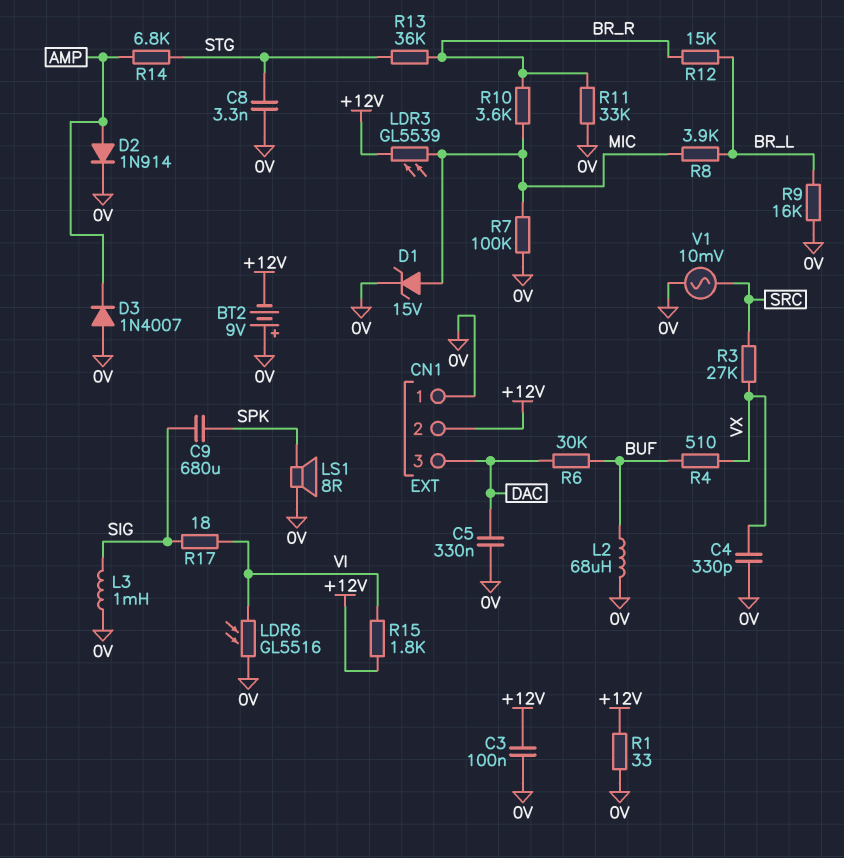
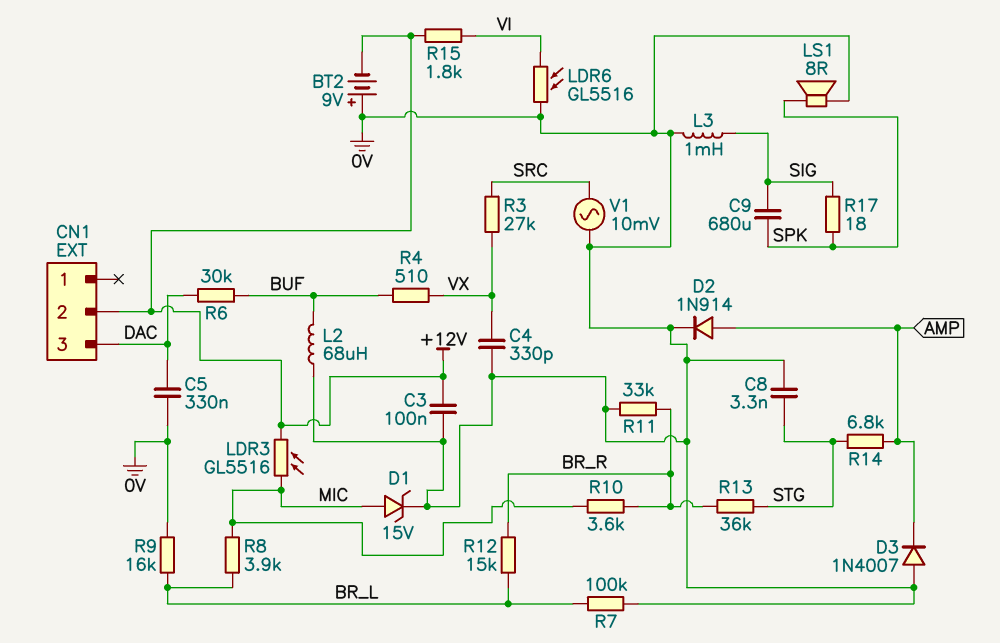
CN1 pin 1: 0V -> none
LDR3: GL5539 (+12V, MIC) -> GL5516 (+12V, MIC)
R1: 33 (+12V, 0V) -> none
R7: 100k (0V, MIC) -> 100k (0V, BR_L)
R17: 18 (SIG, VI) -> 18 (SIG, SPK)

